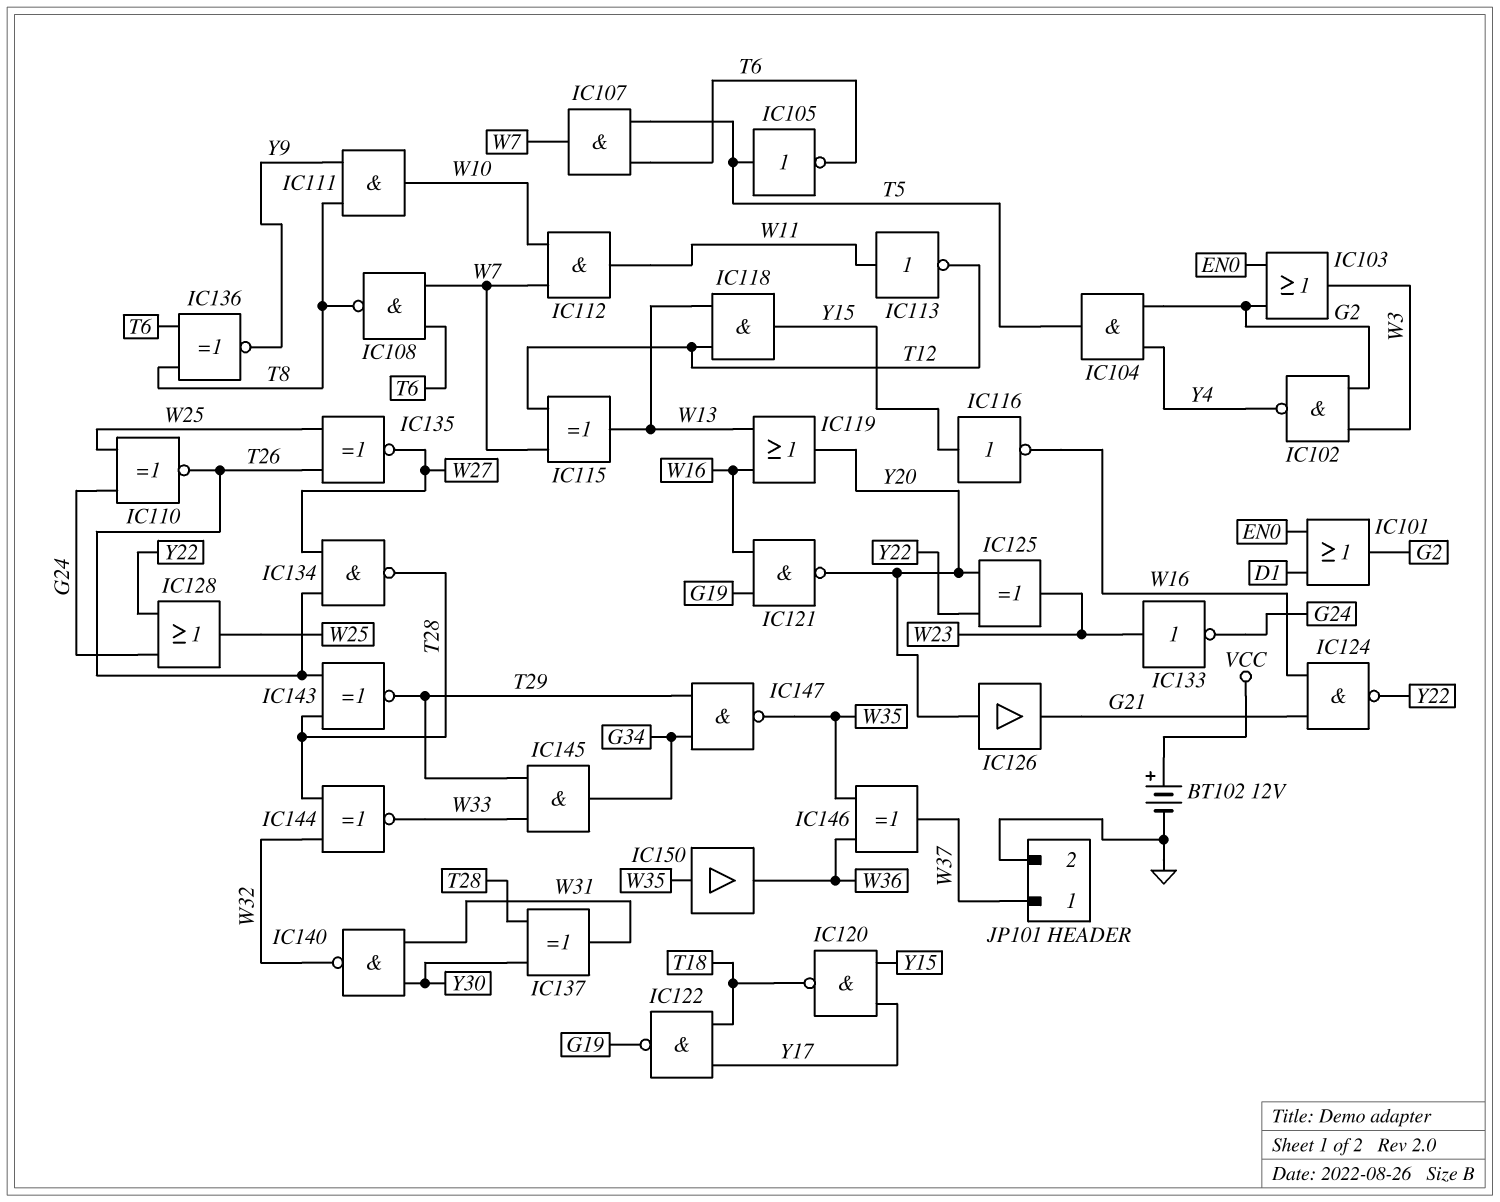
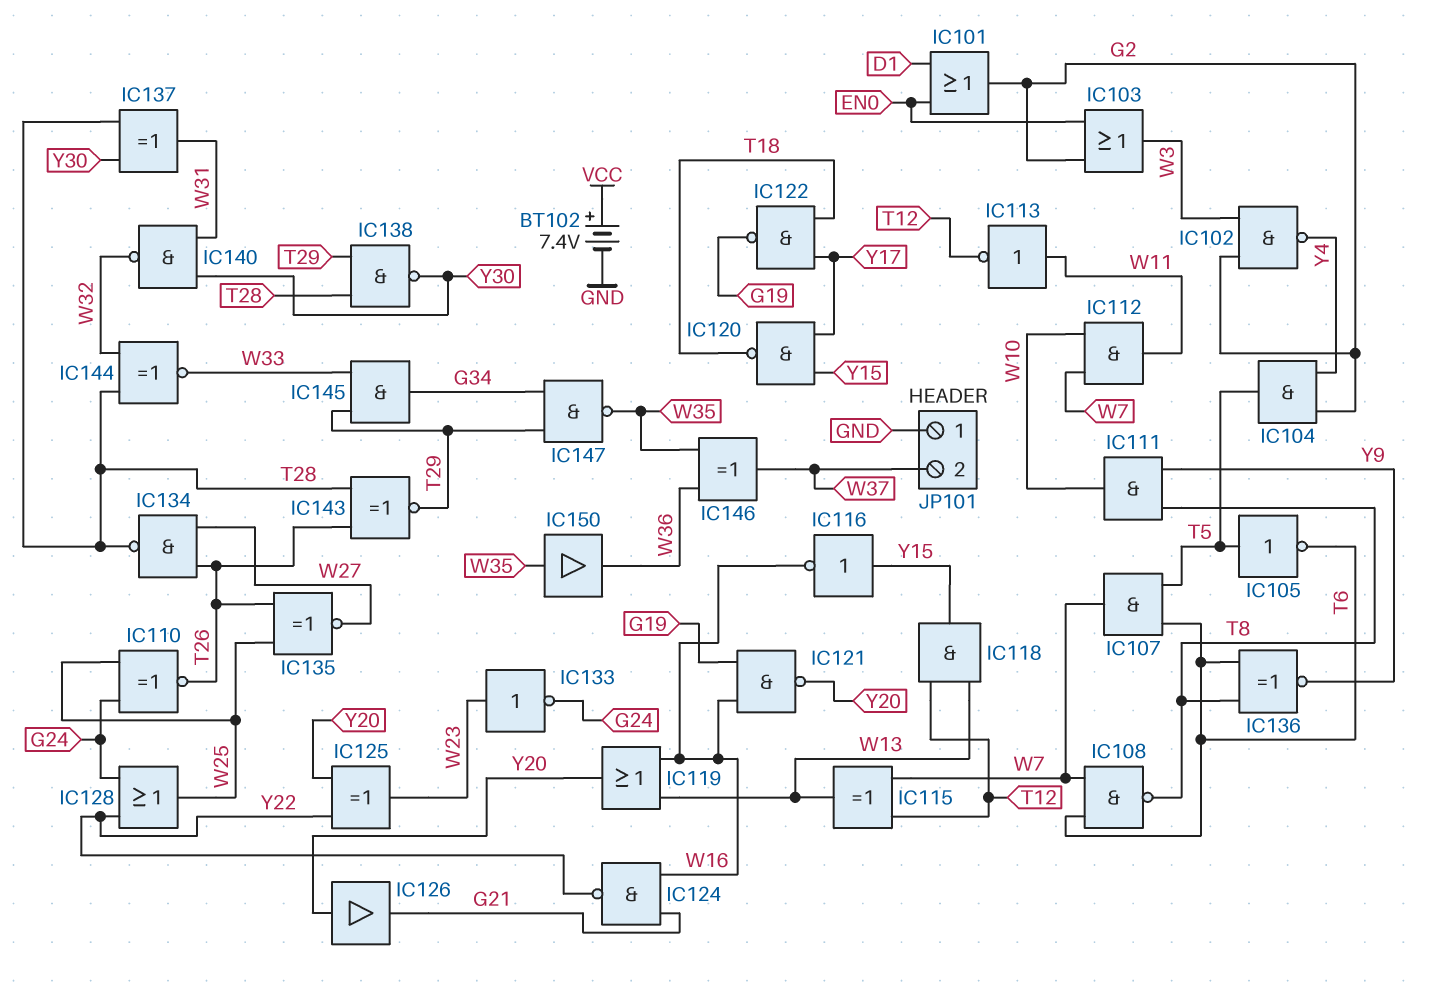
BT102: 12V (plus VCC, minus GND) -> 7.4V (plus VCC, minus GND)
IC138: none -> NAND (in T28, in T29, out Y30)
JP101 pin 1: W37 -> GND
JP101 pin 2: GND -> W37

